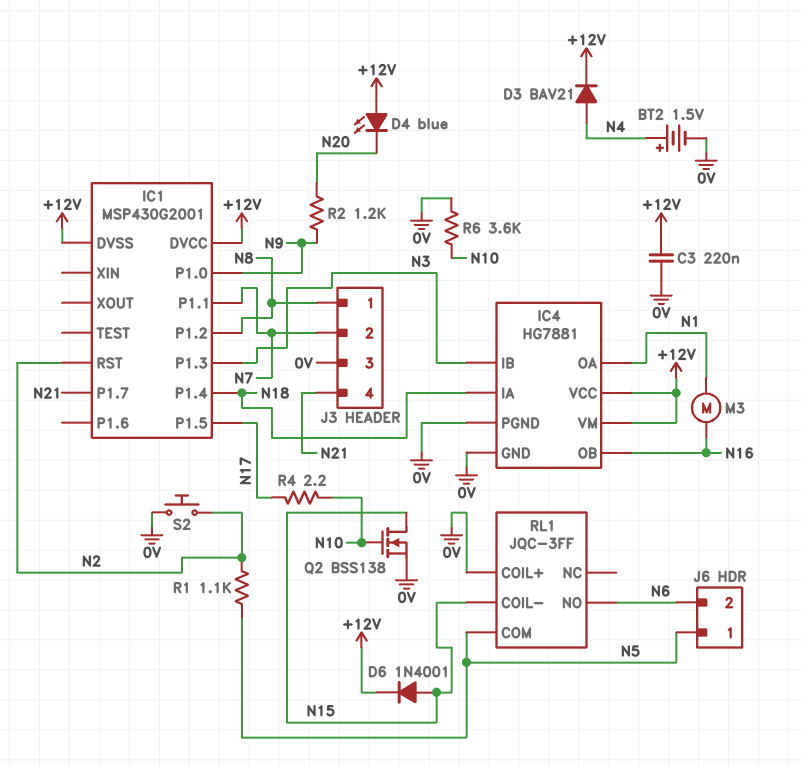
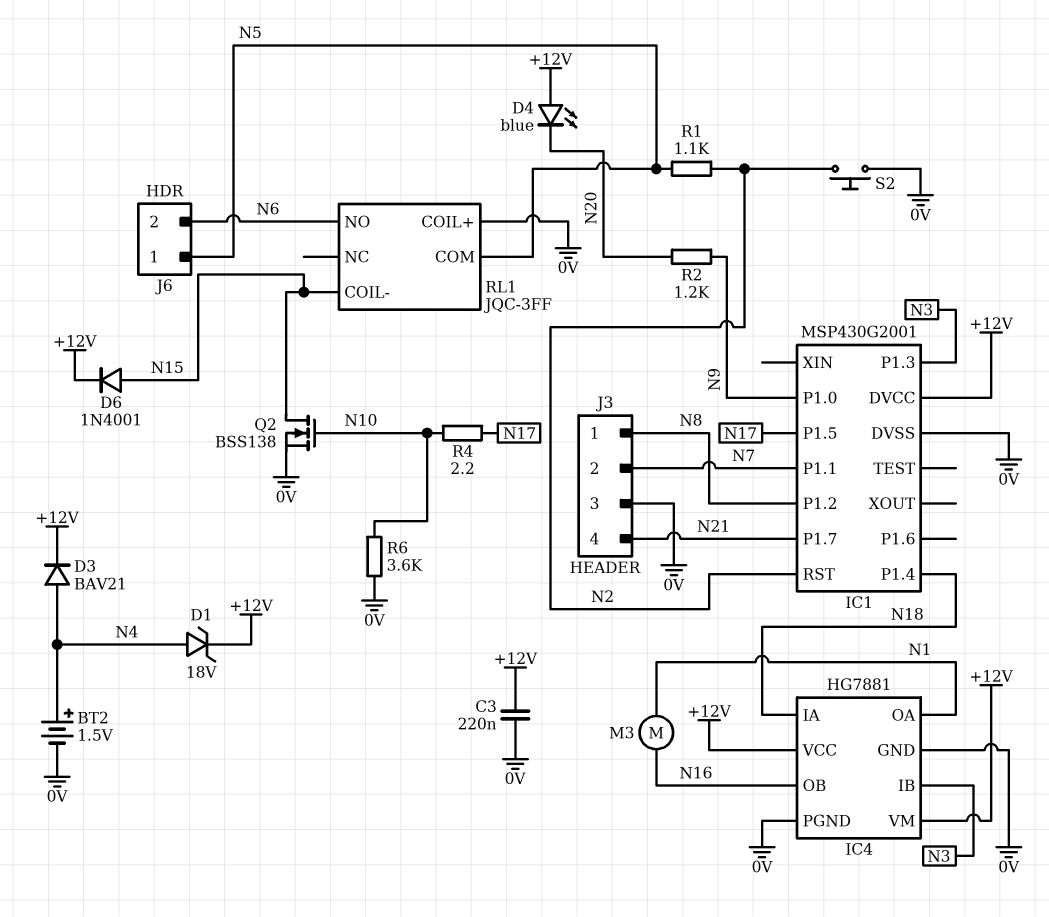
D1: none -> zener 18V (A N4, K +12V)
IC1 pin DVSS: +12V -> 0V

